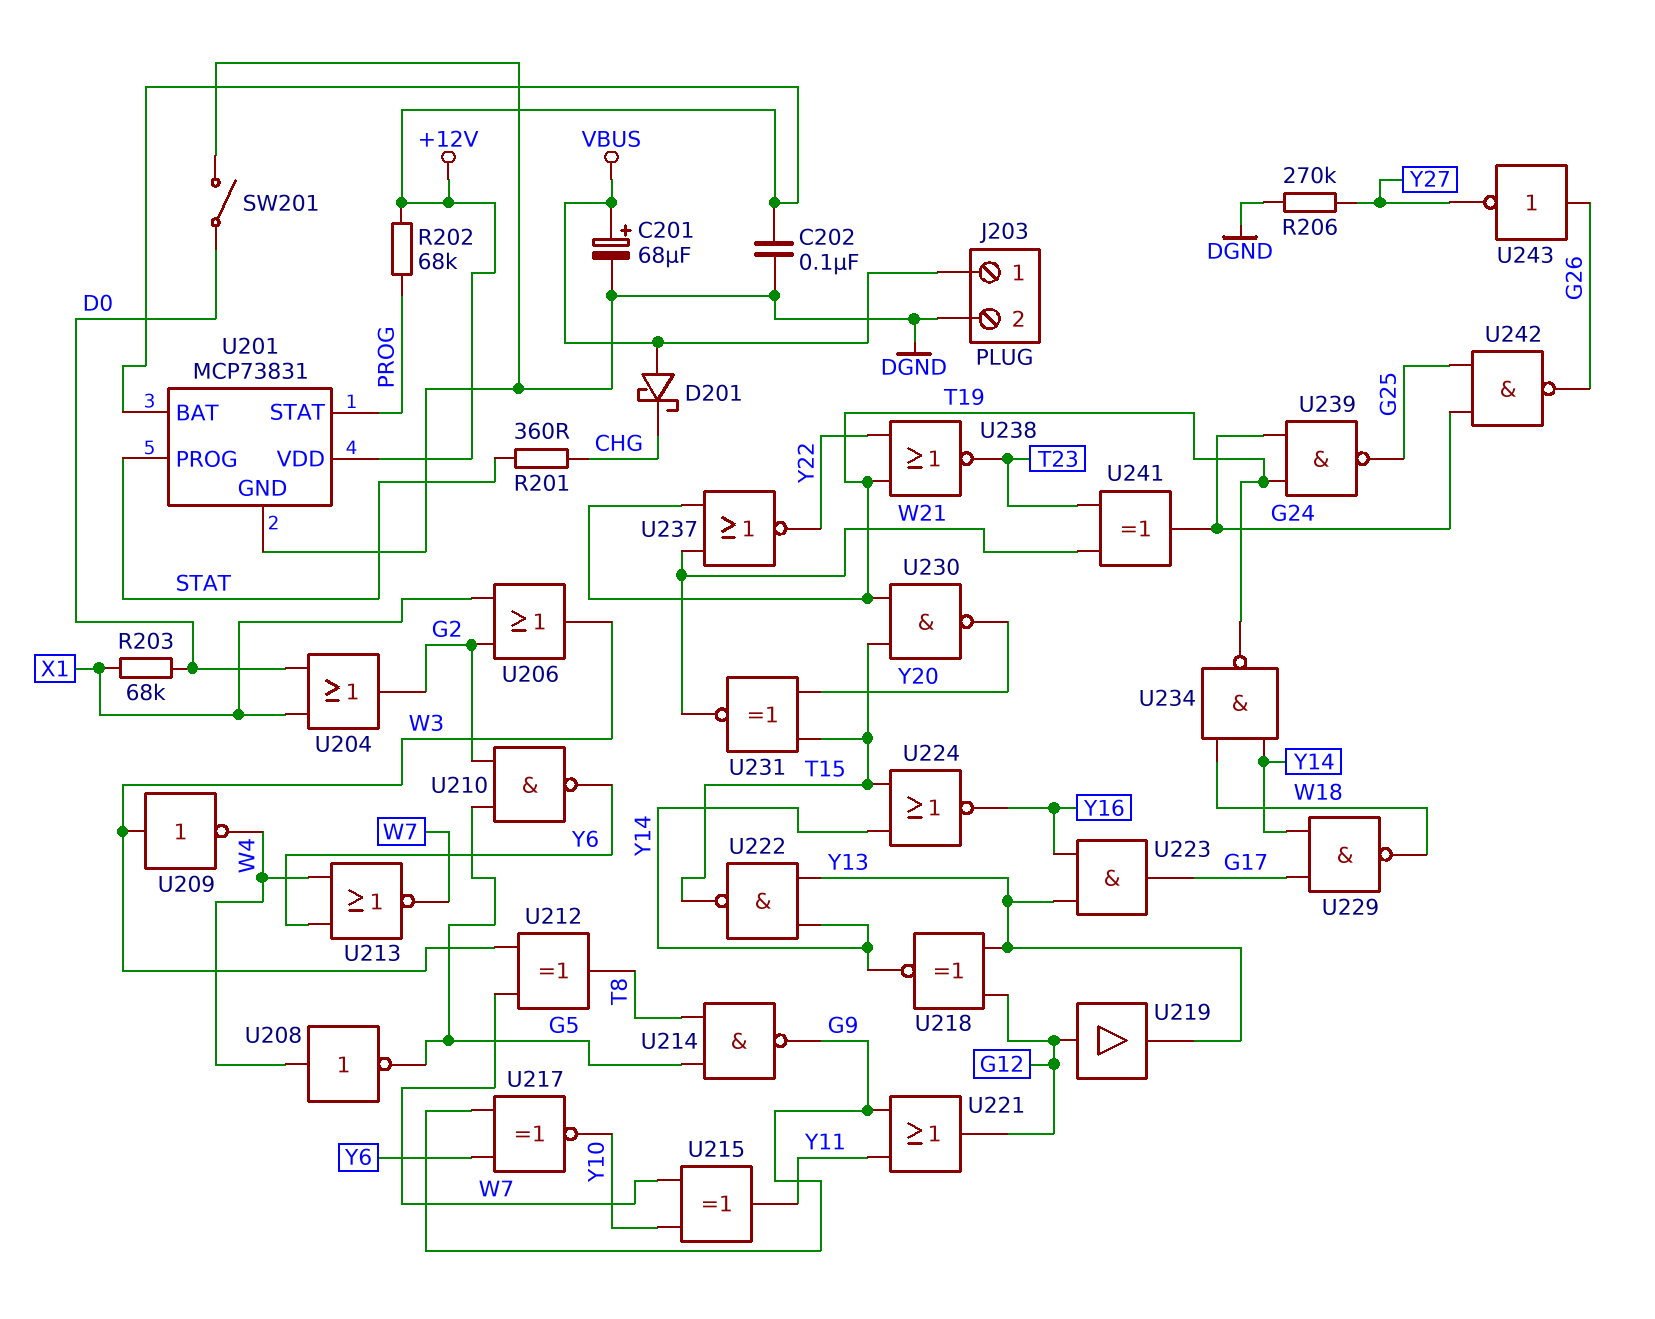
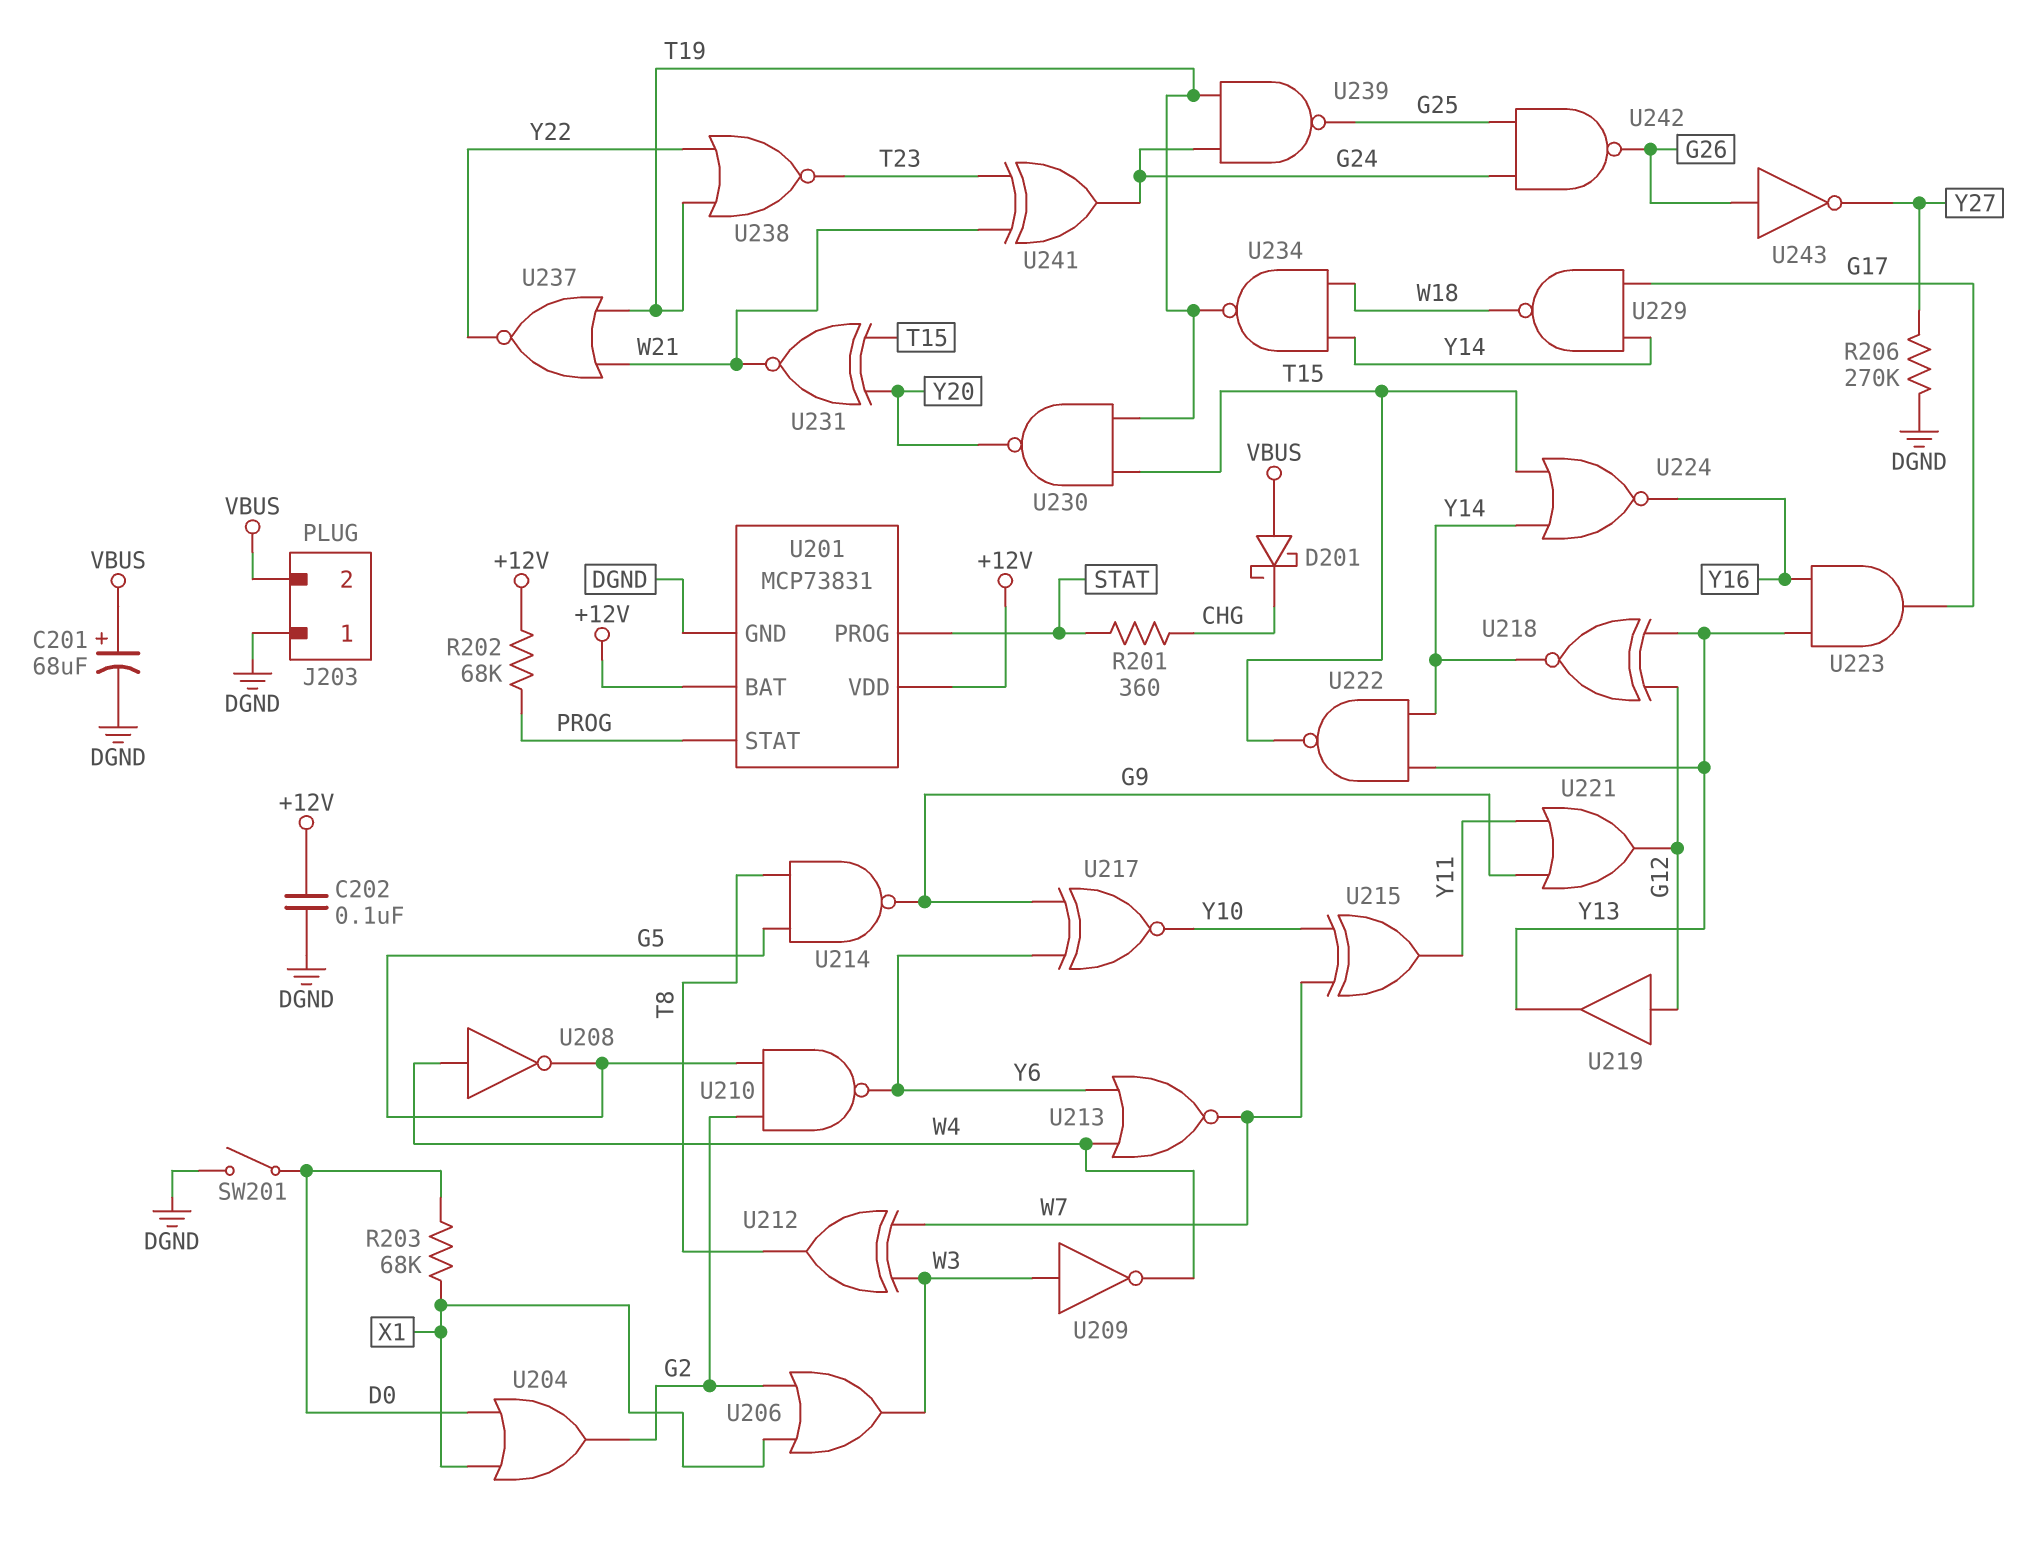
J203 pin 1: VBUS -> DGND
J203 pin 2: DGND -> VBUS

